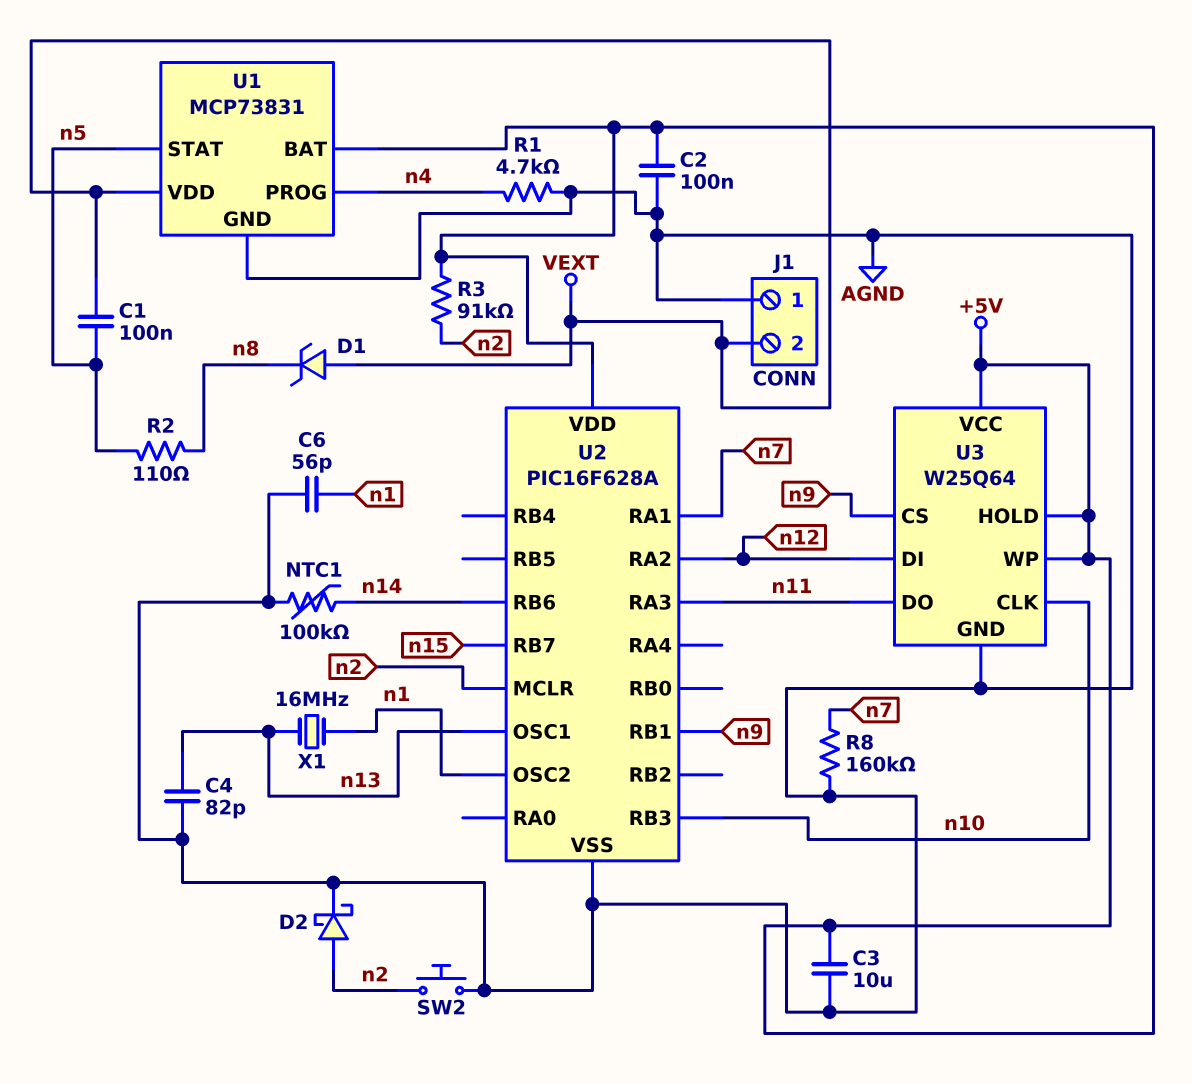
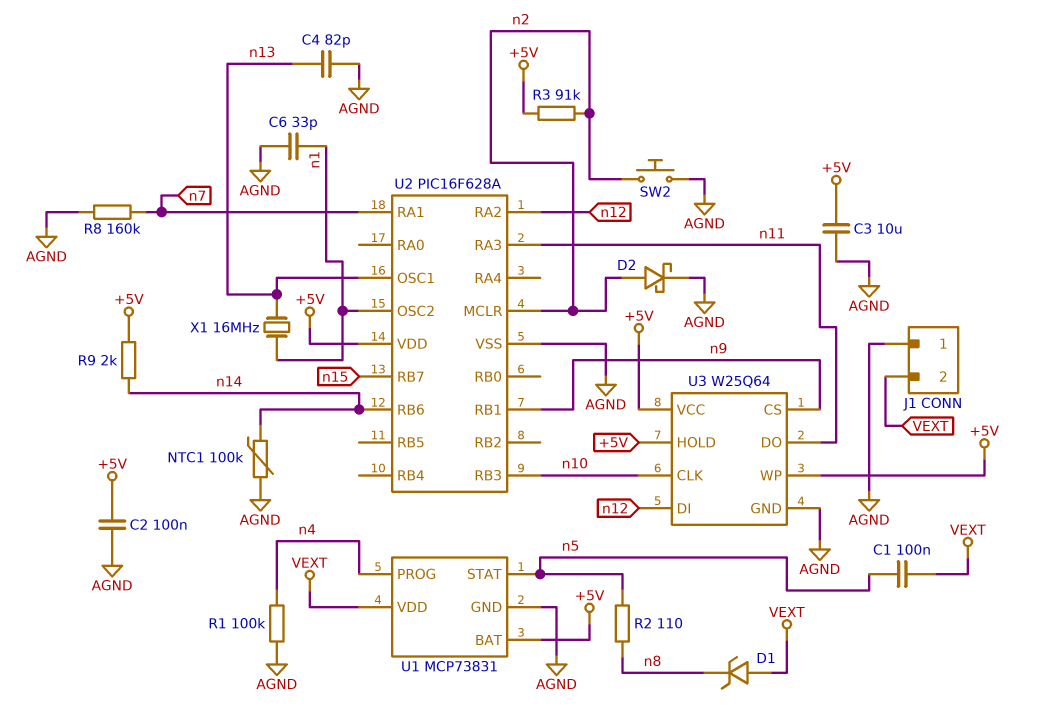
C6: 56pF (AGND, n1) -> 33pF (AGND, n1)
R1: 4.7k (AGND, n4) -> 100k (AGND, n4)
R9: none -> 2k (+5V, n14)

